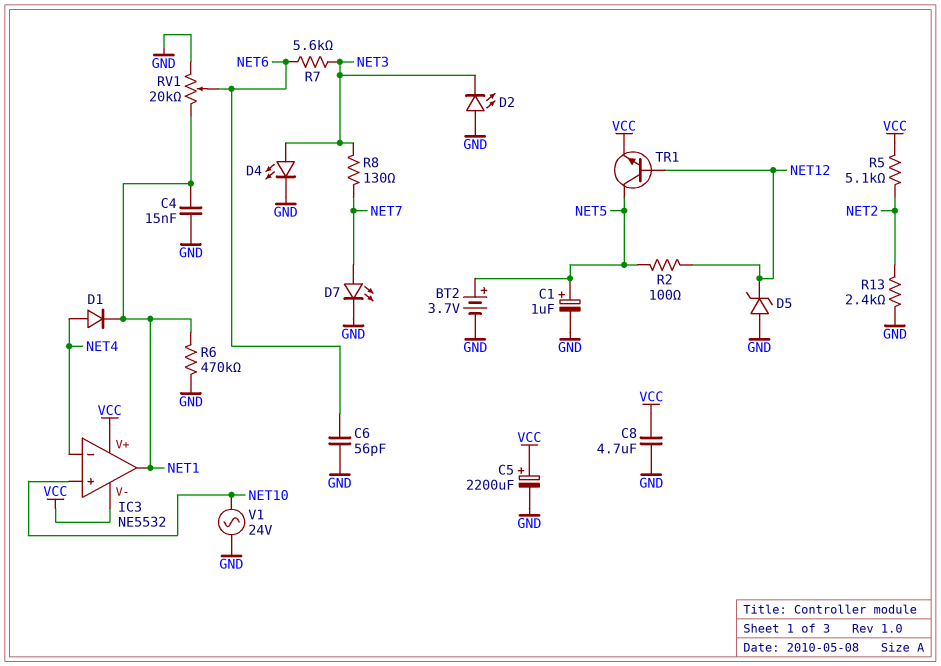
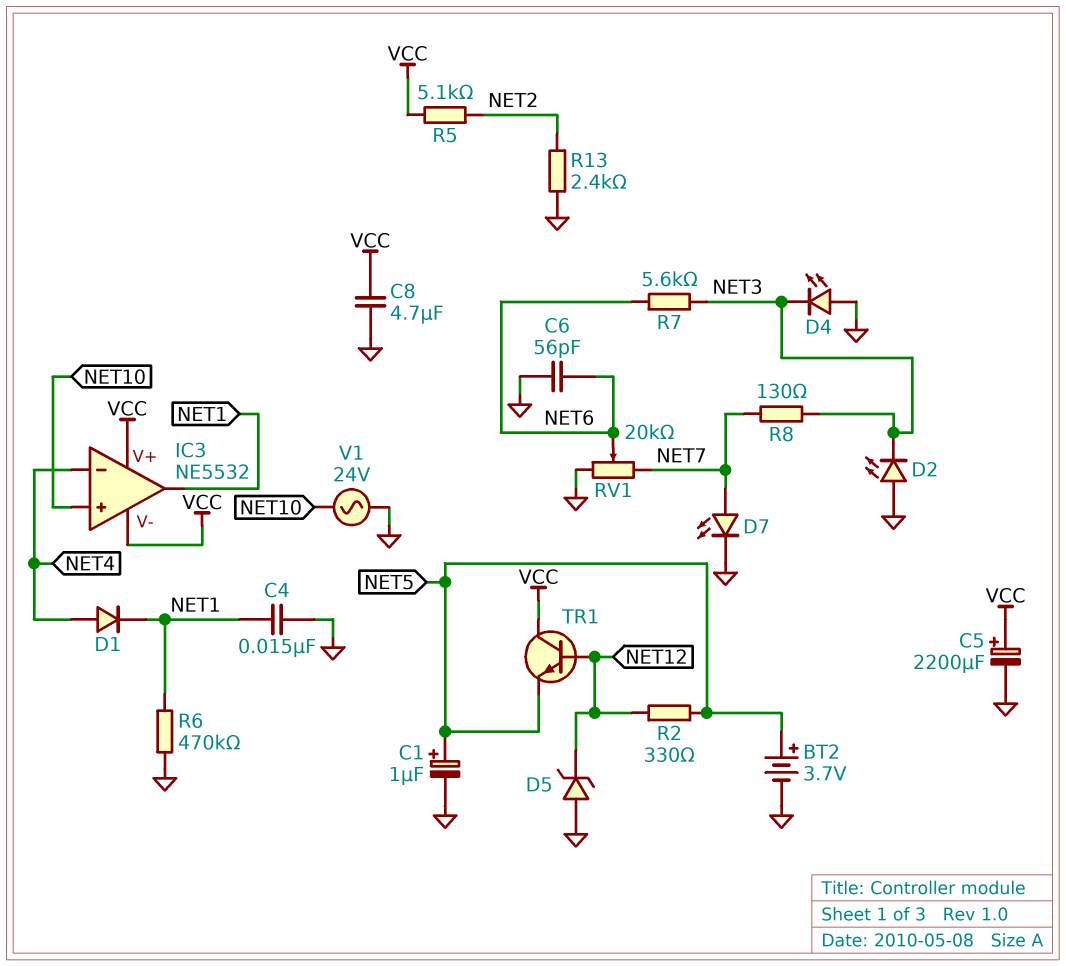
D4: LED (A NET3, K GND) -> LED (A GND, K NET3)
R2: 100 (NET5, NET12) -> 330 (NET5, NET12)
RV1: 20k (GND, NET1, wiper NET6) -> 20k (GND, NET7, wiper NET6)
TR1: NPN (B NET12, C NET5, E VCC) -> NPN (B NET12, C VCC, E NET5)

